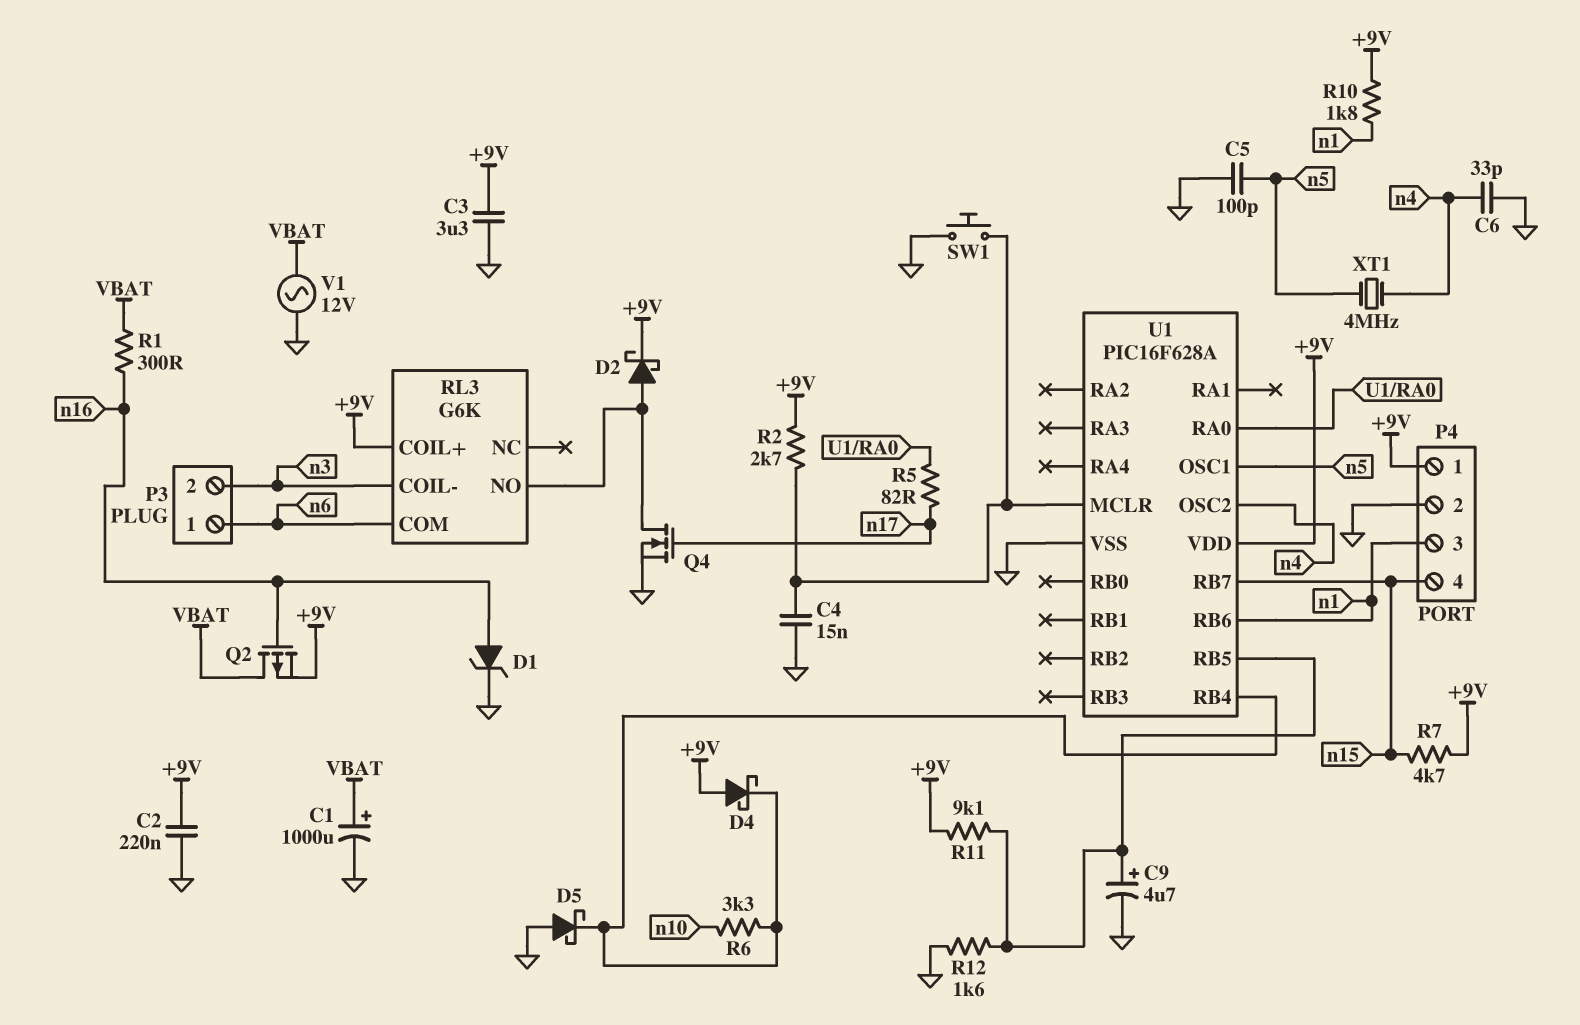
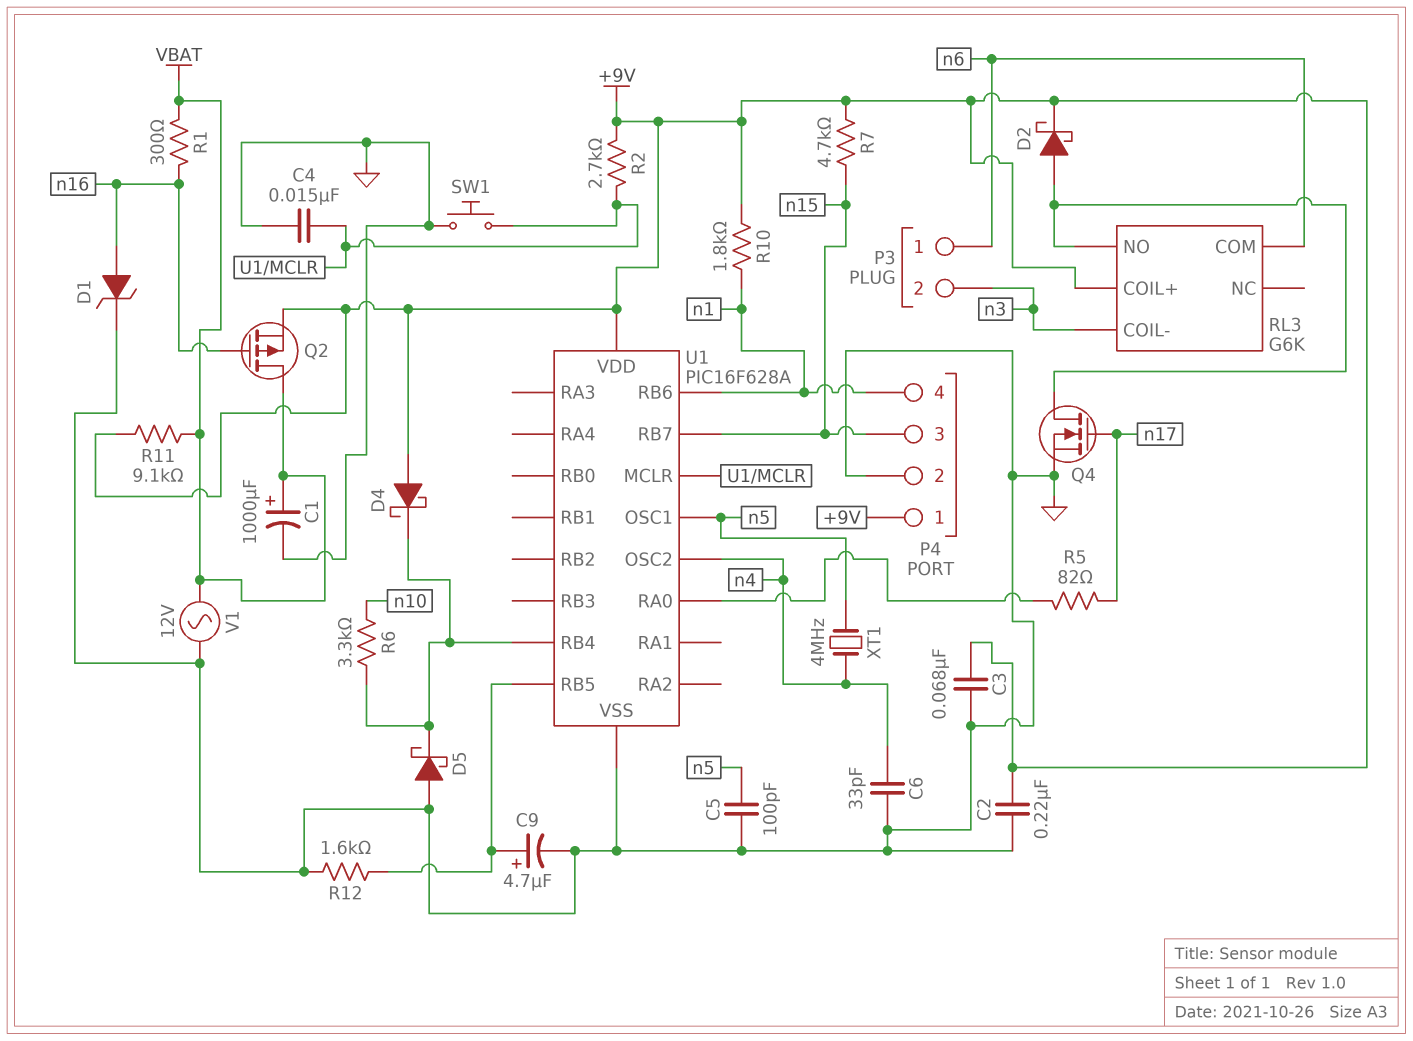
C3: 3.3uF (+9V, GND) -> 68nF (+9V, GND)
P4 pin 3: n1 -> n15
P4 pin 4: n15 -> n1
R11: 9.1k (+9V, U1/RB5) -> 9.1k (+9V, VBAT)

